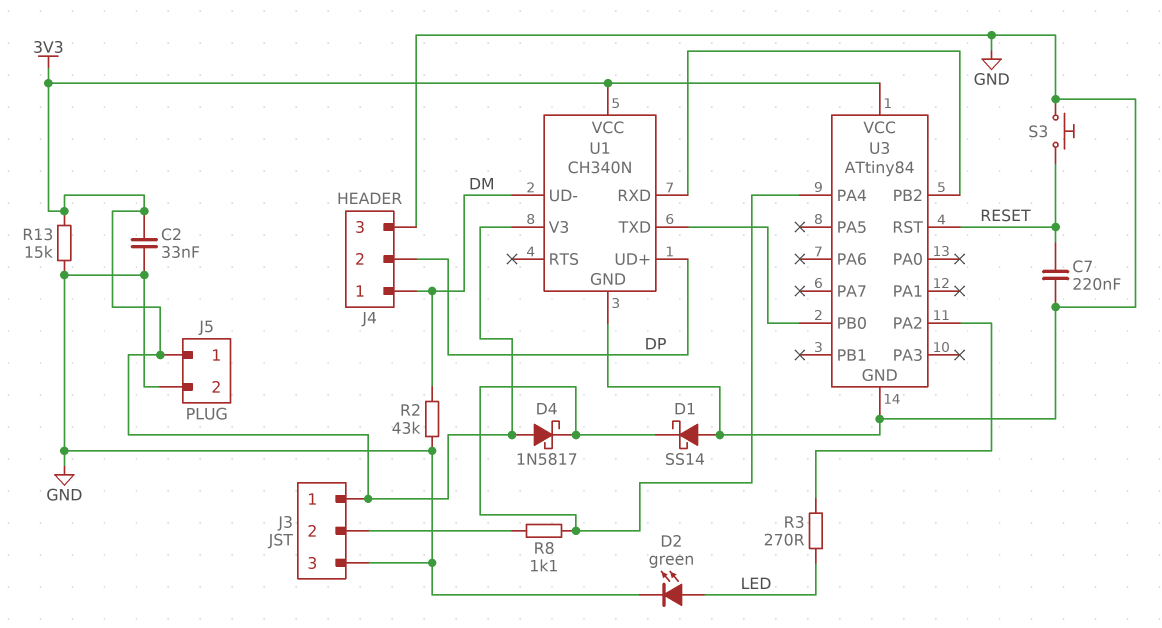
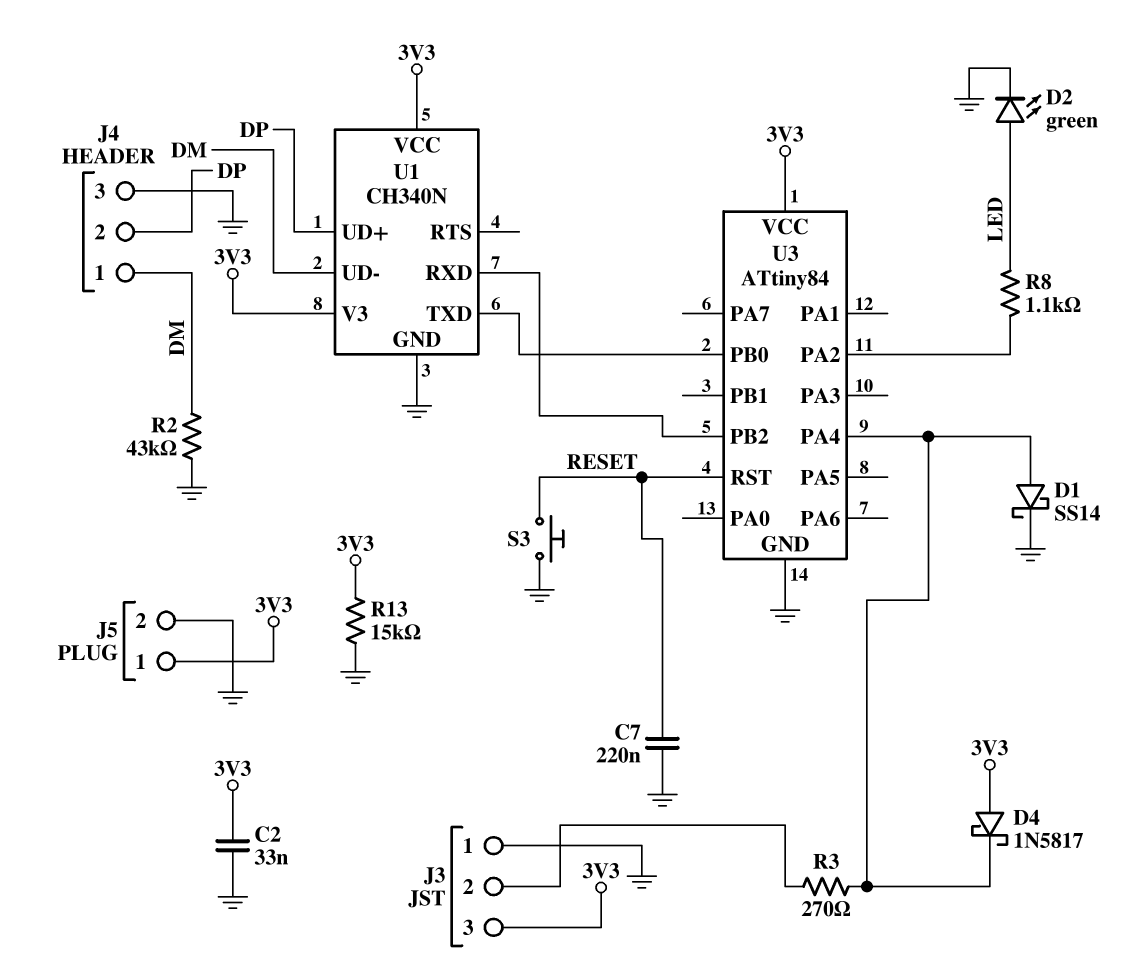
D1: schottky SS14 (A GND, K U3/PA4) -> schottky SS14 (A U3/PA4, K GND)
J3 pin 1: 3V3 -> GND
J3 pin 3: GND -> 3V3
R3: 270 (LED, U3/PA2) -> 270 (J3/2, U3/PA4)
R8: 1.1k (J3/2, U3/PA4) -> 1.1k (LED, U3/PA2)

